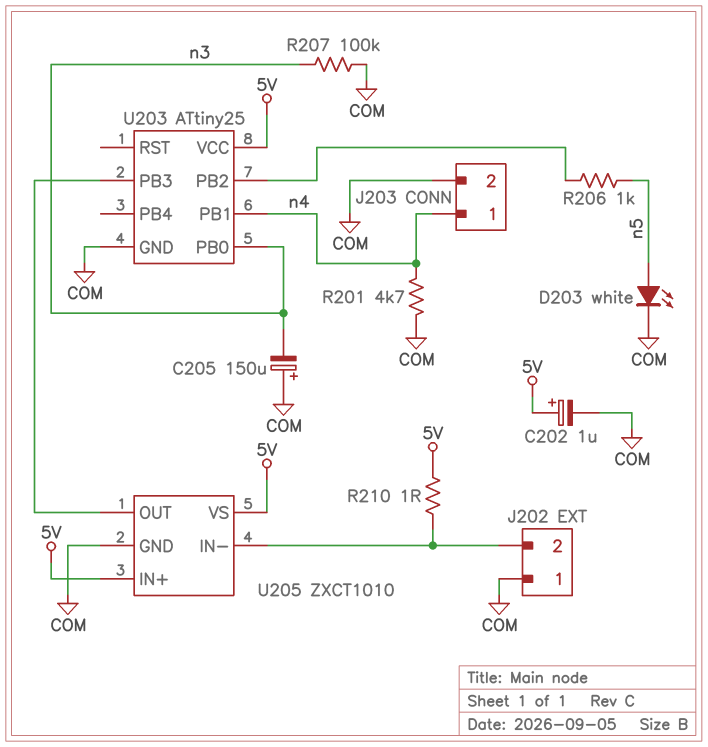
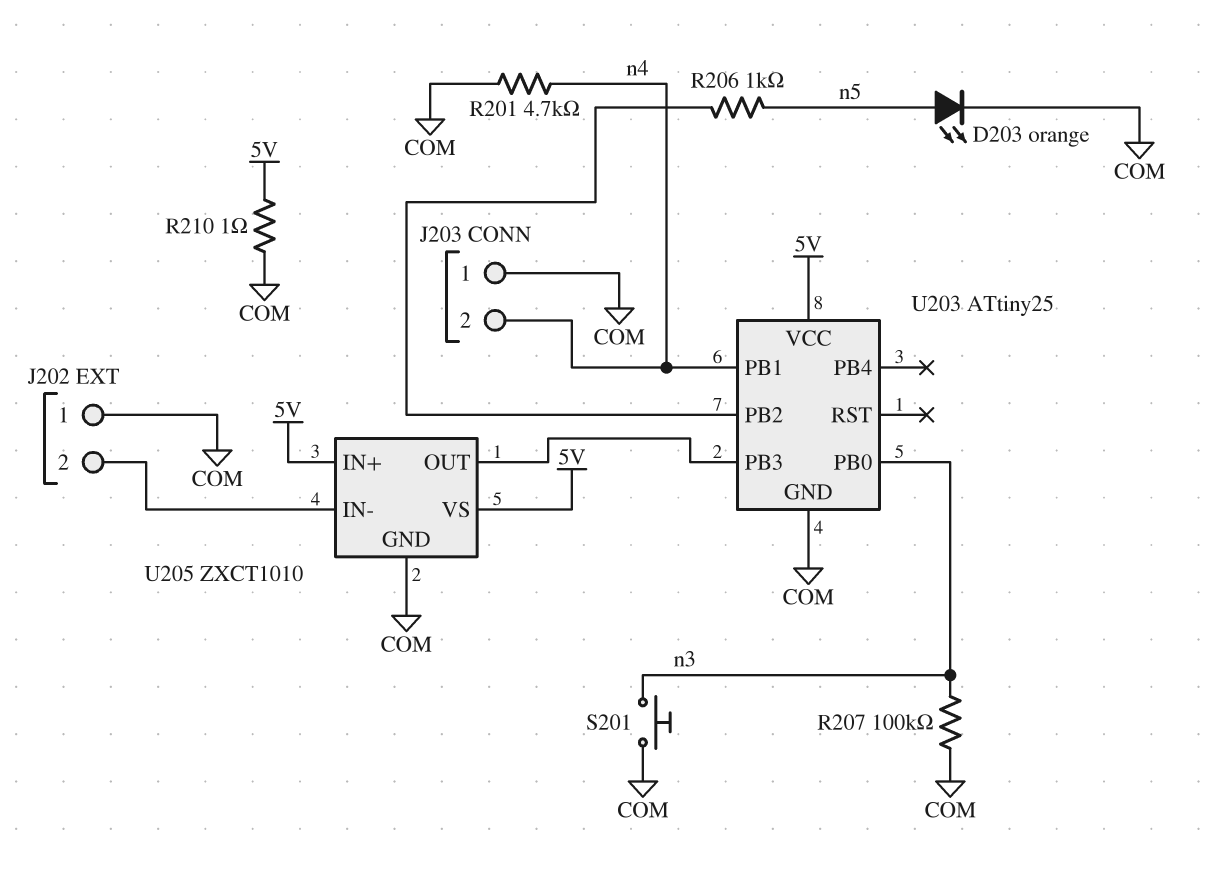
C202: 1uF (plus 5V, minus COM) -> none
C205: 150uF (plus COM, minus n3) -> none
D203: LED white (A n5, K COM) -> LED orange (A n5, K COM)
J203 pin 1: n4 -> COM
J203 pin 2: COM -> n4
R210: 1 (5V, J202/2) -> 1 (5V, COM)
S201: none -> button (COM, n3)

